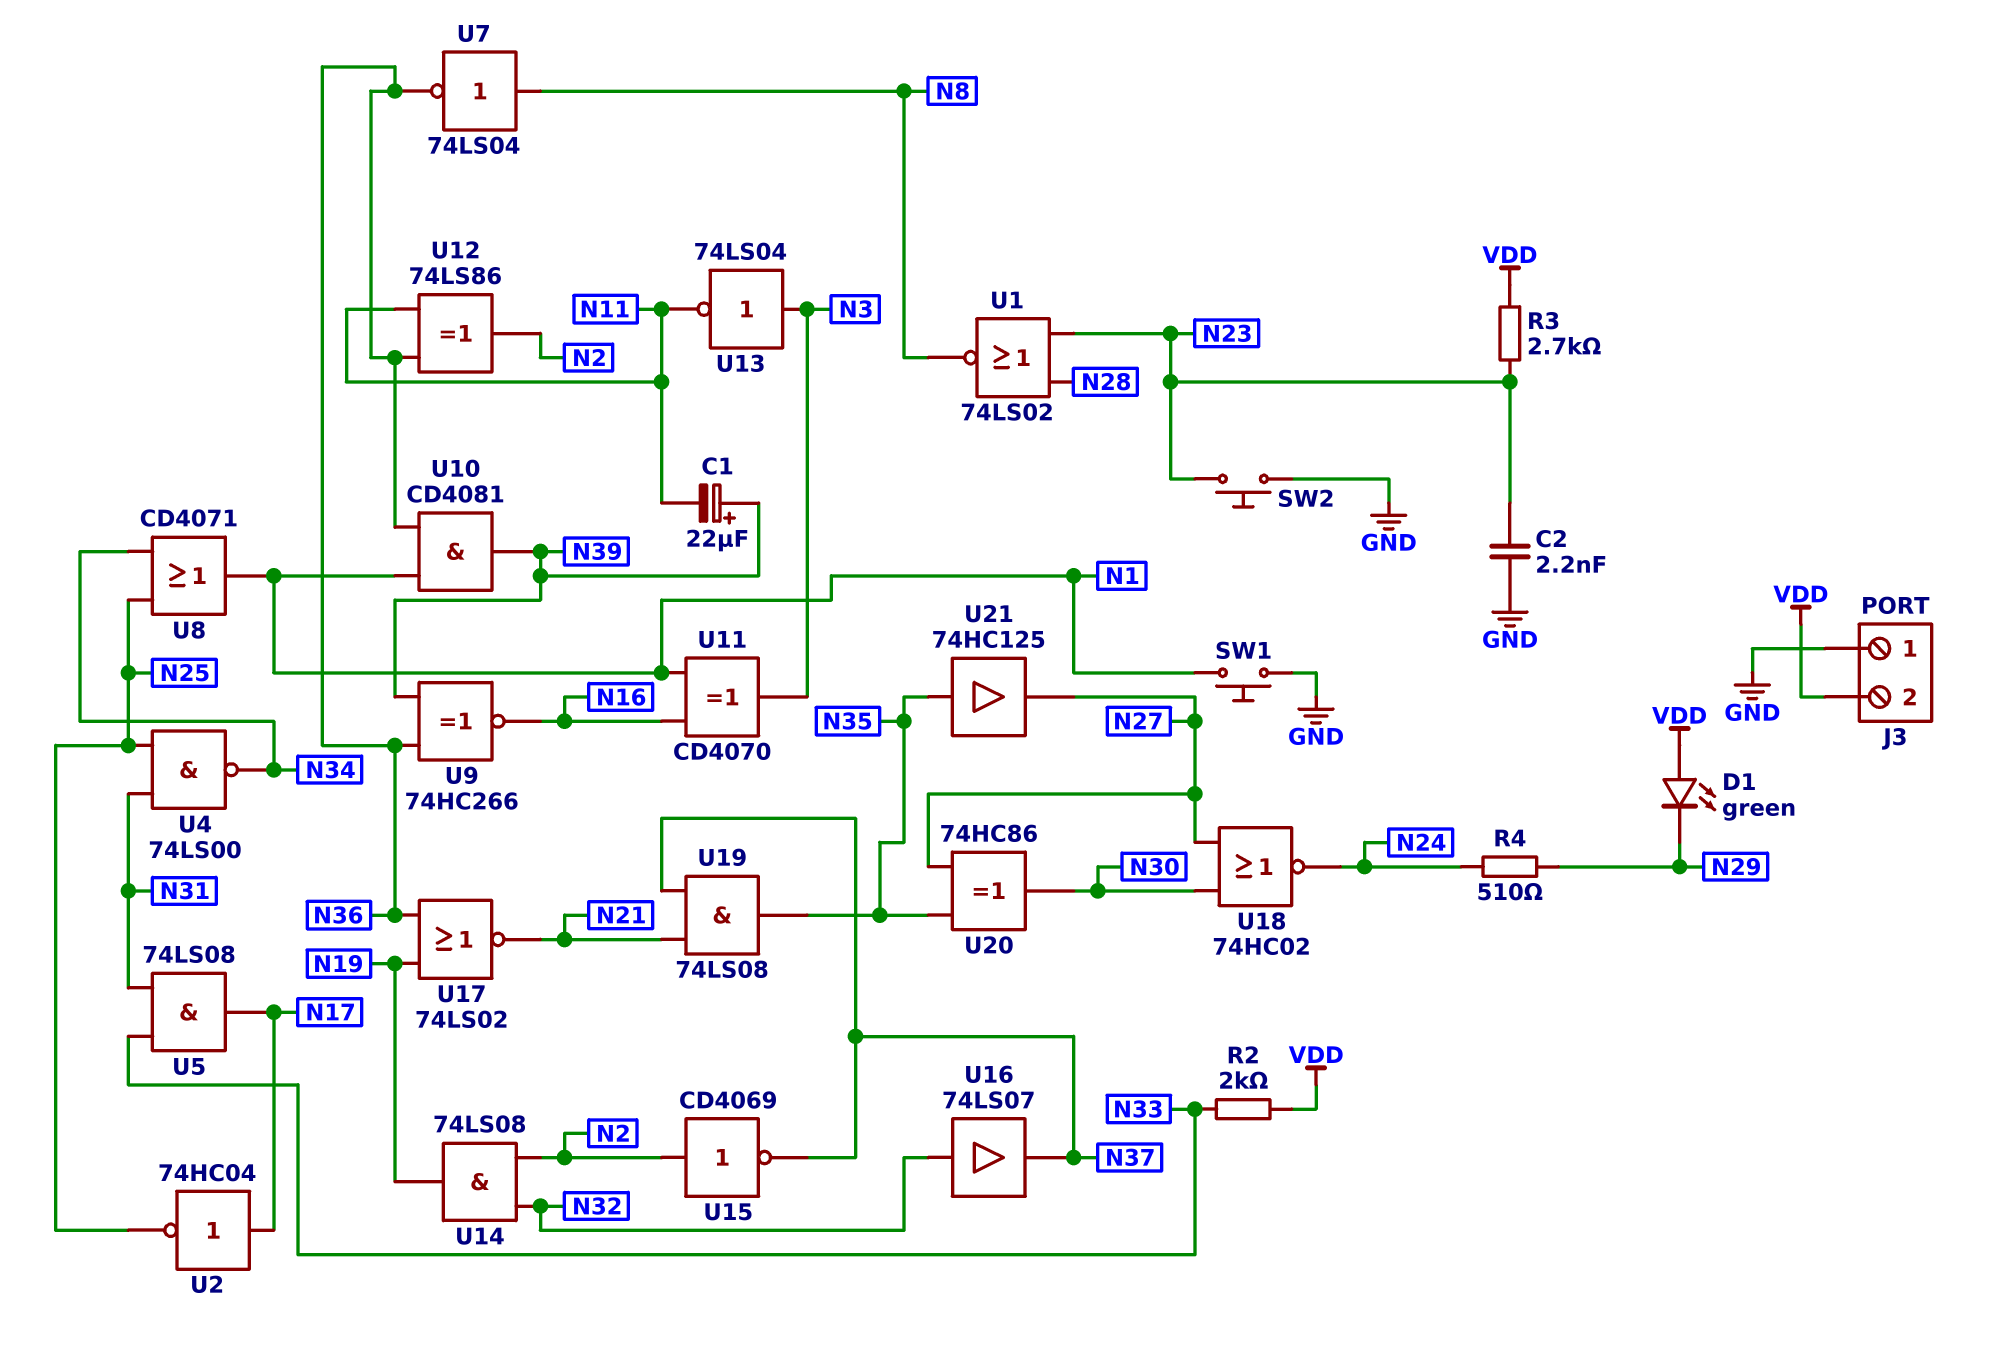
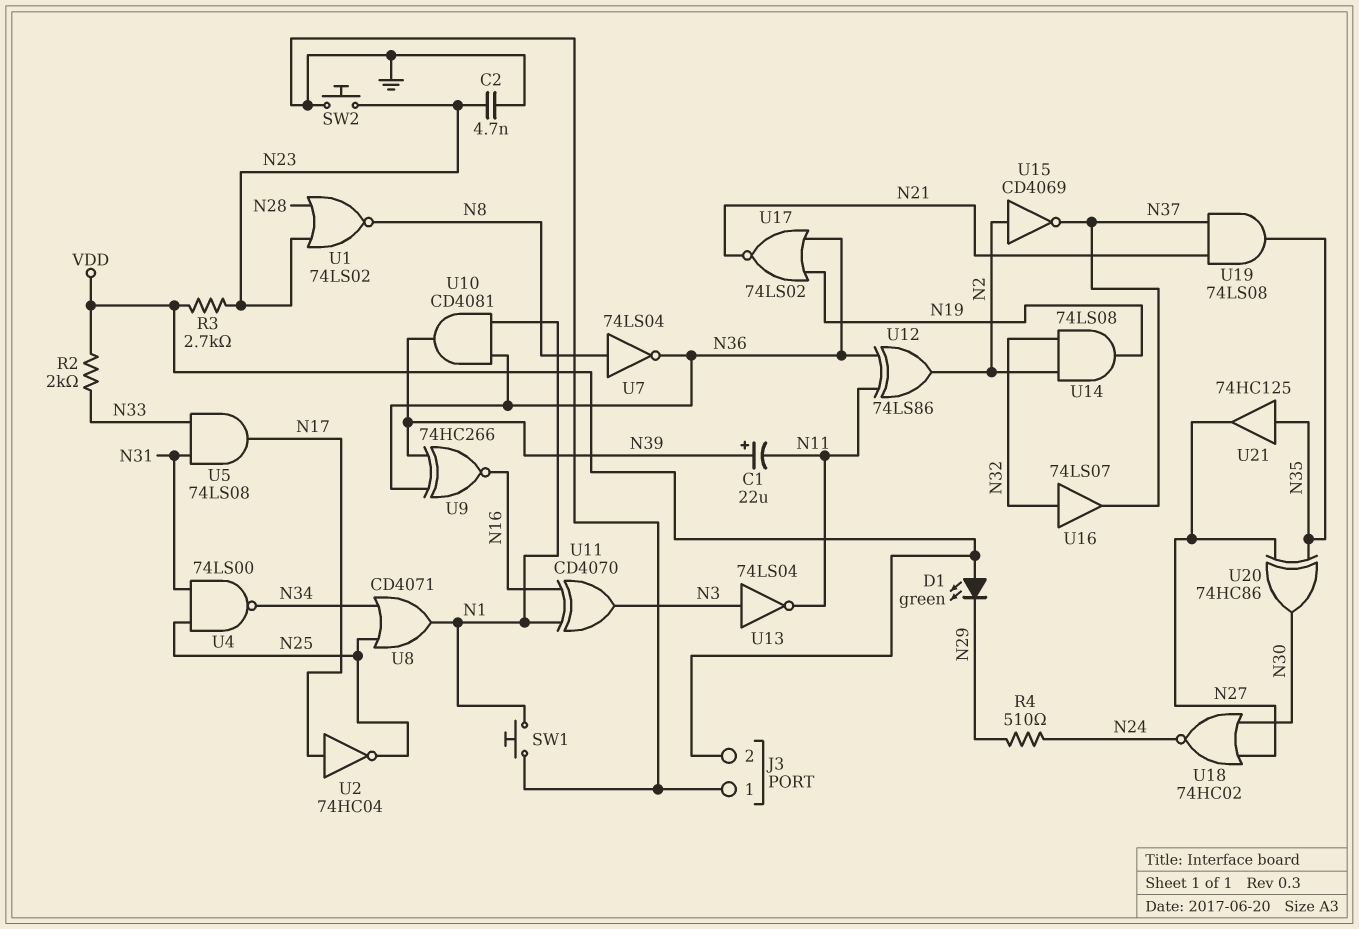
C2: 2.2nF (GND, N23) -> 4.7nF (GND, N23)

